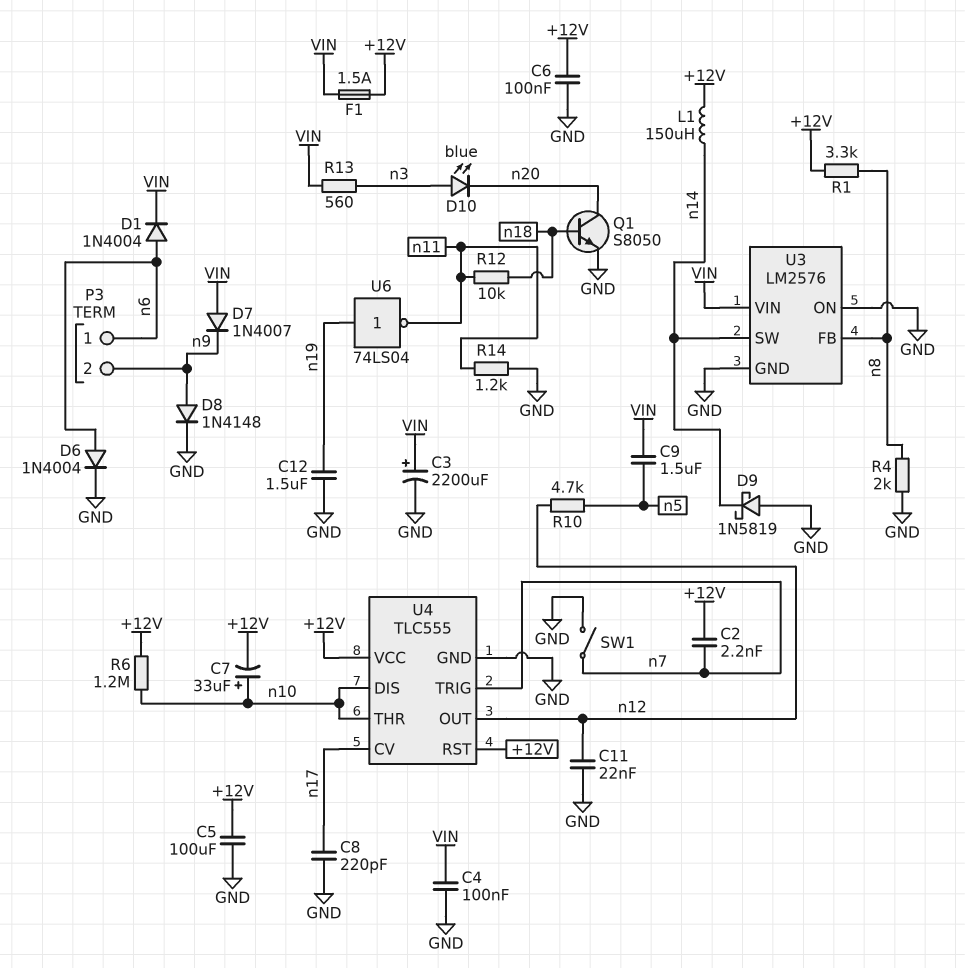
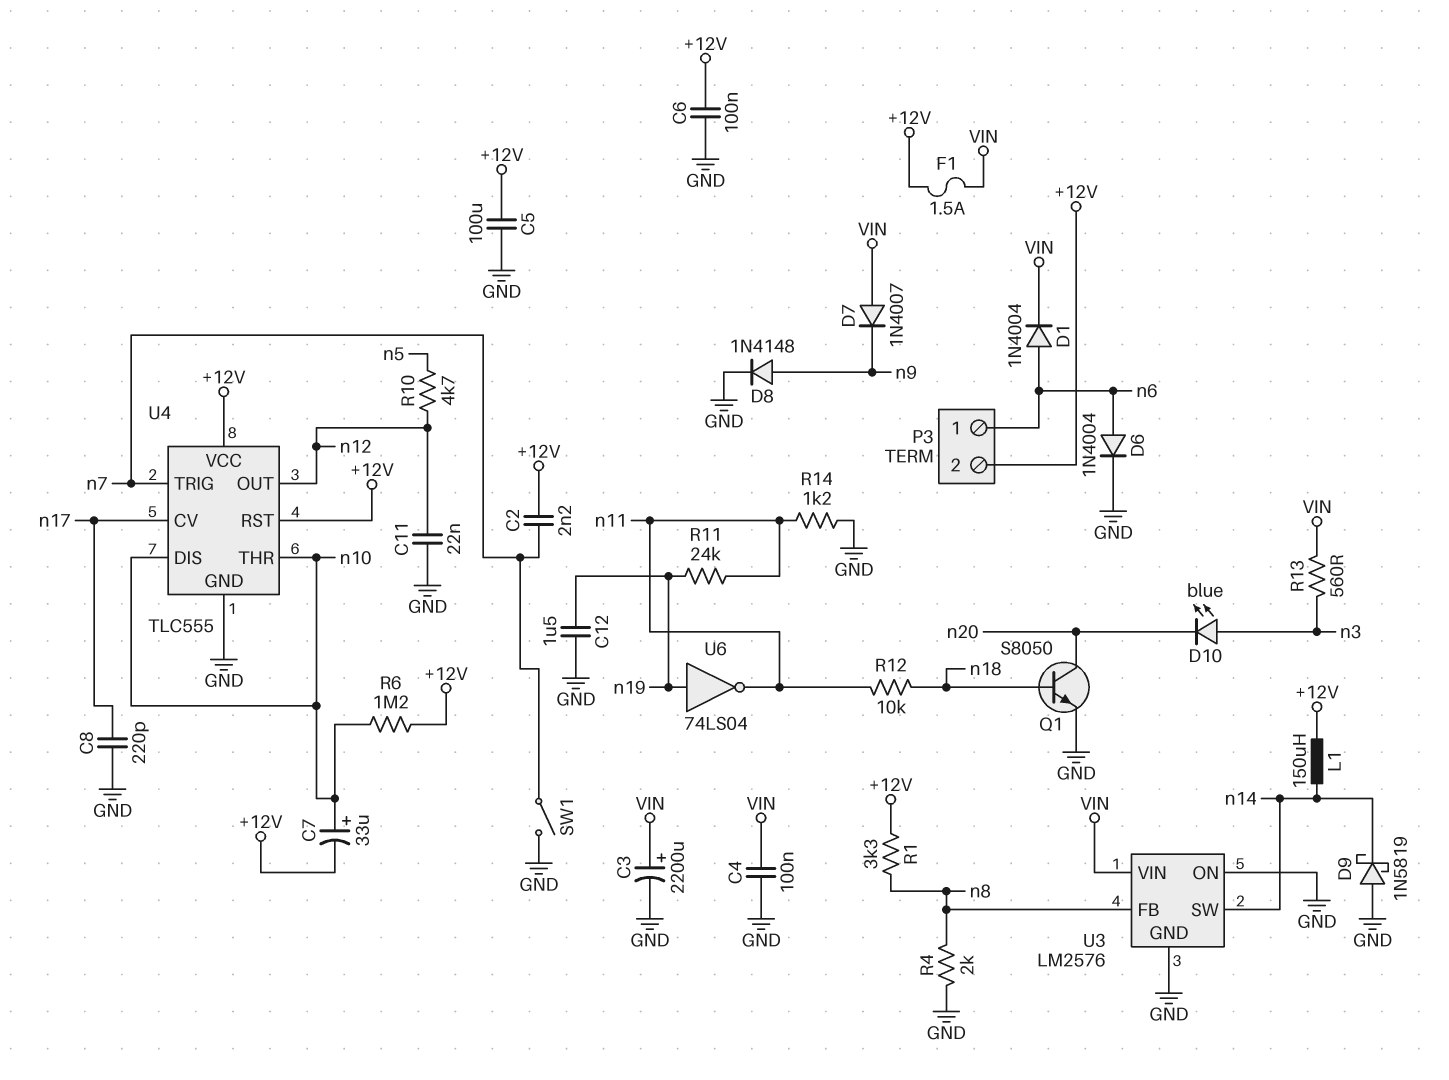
C9: 1.5uF (VIN, n5) -> none
P3 pin 2: n9 -> +12V
R11: none -> 24k (n11, n19)

